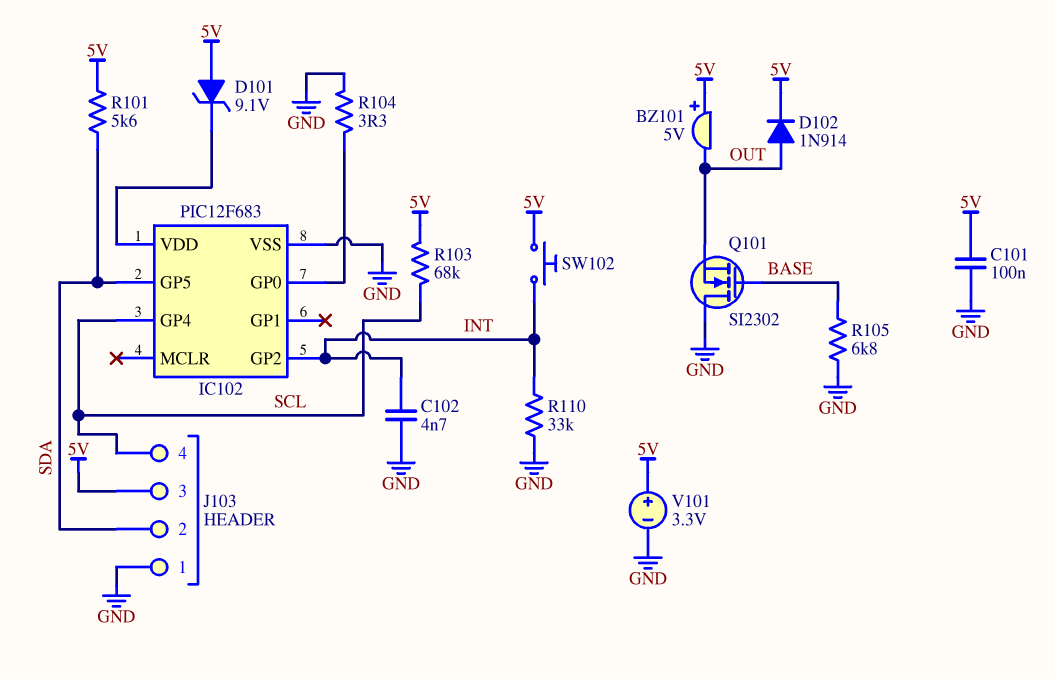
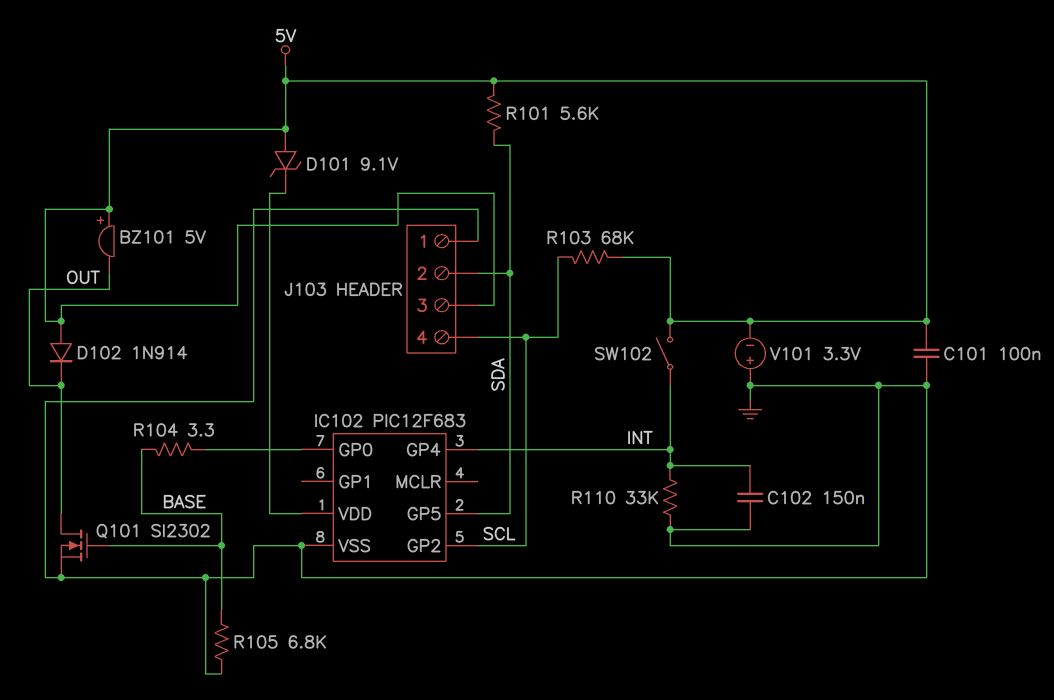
C102: 4.7nF (GND, INT) -> 150nF (GND, INT)
D102: diode 1N914 (A OUT, K 5V) -> diode 1N914 (A 5V, K OUT)
IC102 pin GP2: INT -> SCL
IC102 pin GP4: SCL -> INT
Q101: NMOS SI2302 (G BASE, D GND, S OUT) -> NMOS SI2302 (G BASE, D OUT, S GND)
R104: 3.3 (GND, IC102/GP0) -> 3.3 (BASE, IC102/GP0)
SW102: button (5V, INT) -> switch (5V, INT)
V101: 3.3V (plus 5V, minus GND) -> 3.3V (plus GND, minus 5V)

